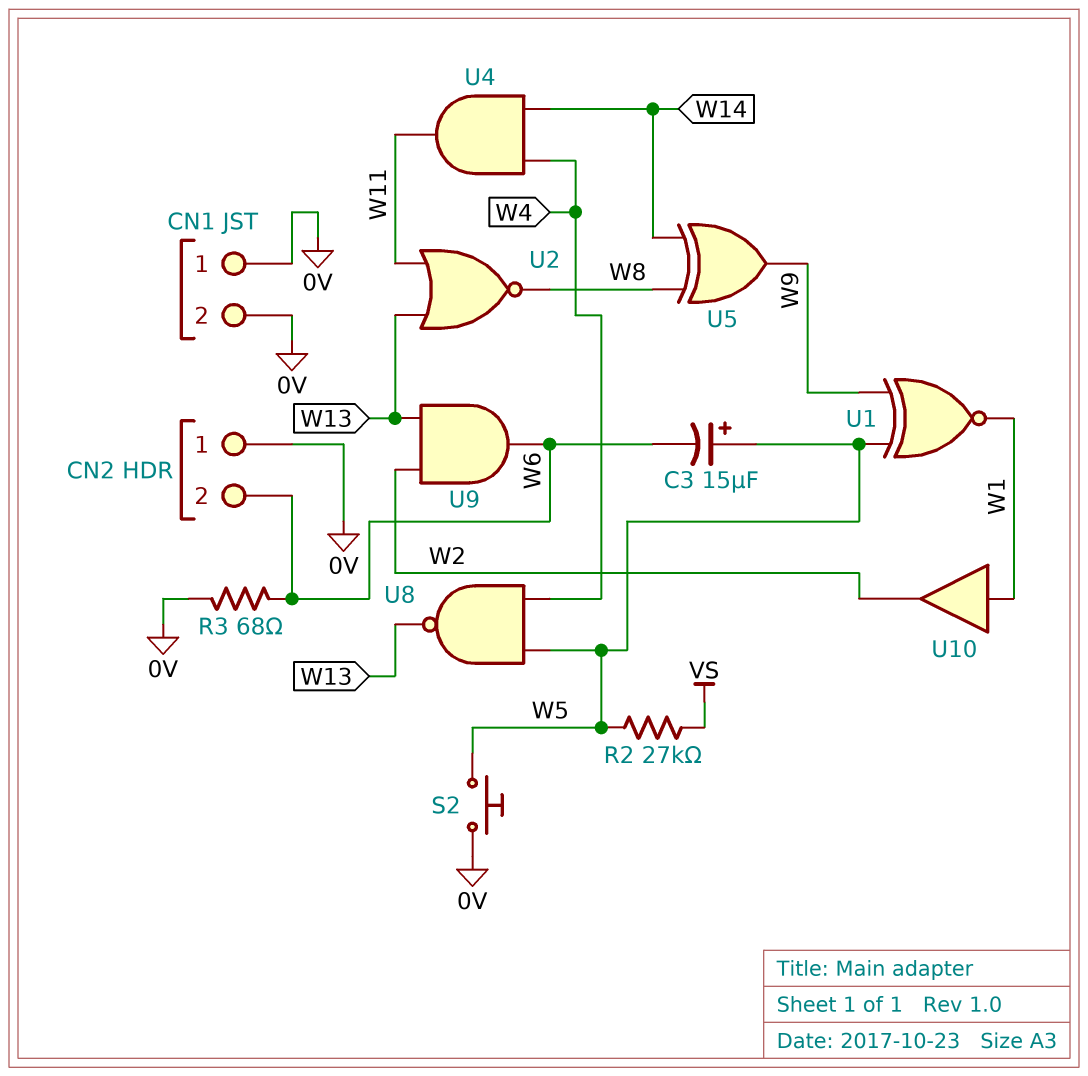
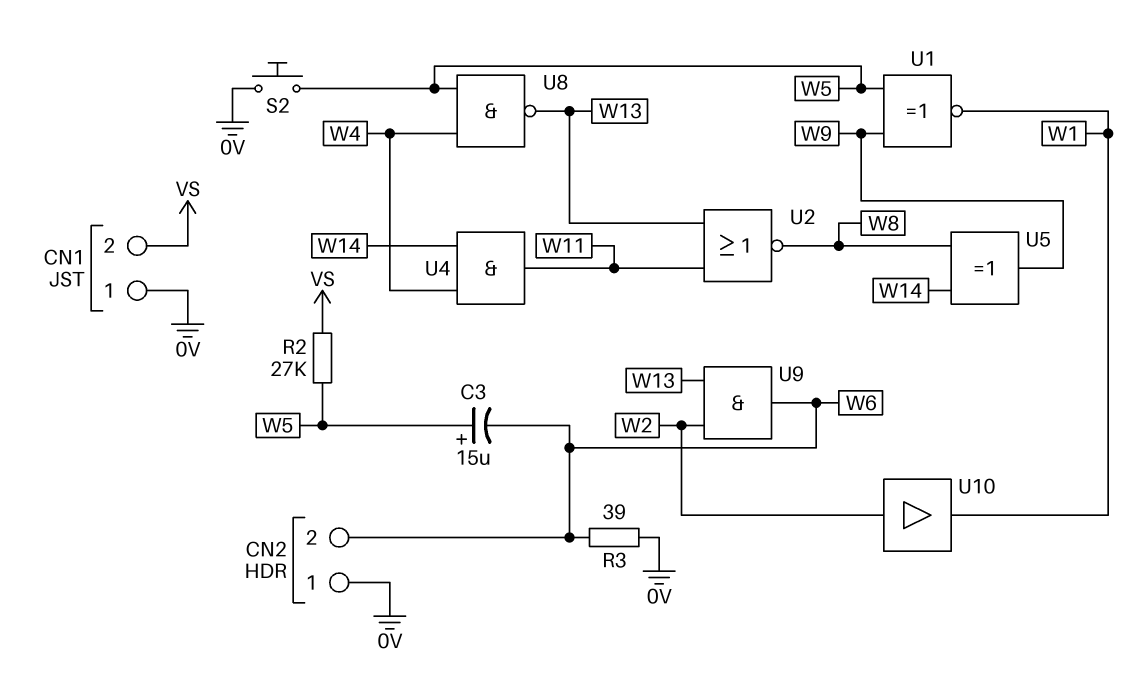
CN1 pin 2: 0V -> VS
R3: 68 (0V, W6) -> 39 (0V, W6)
U10: buffer (in W1, out W2) -> buffer (in W2, out W1)

